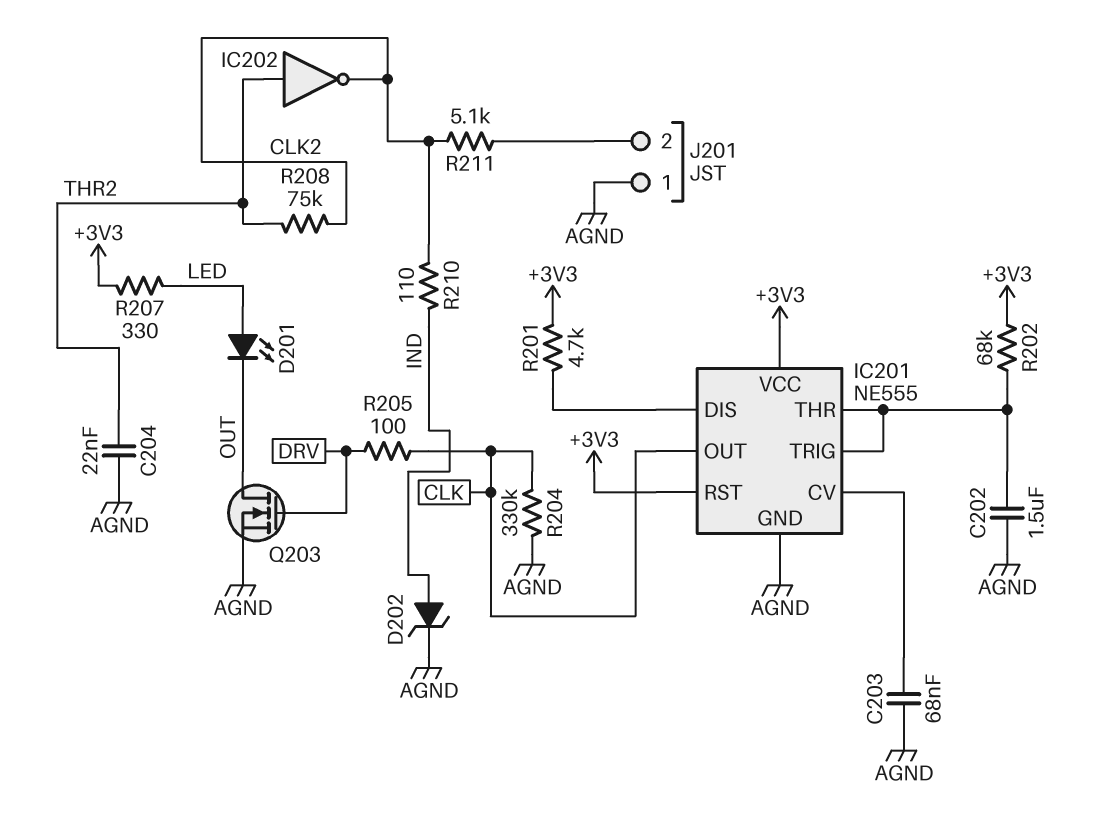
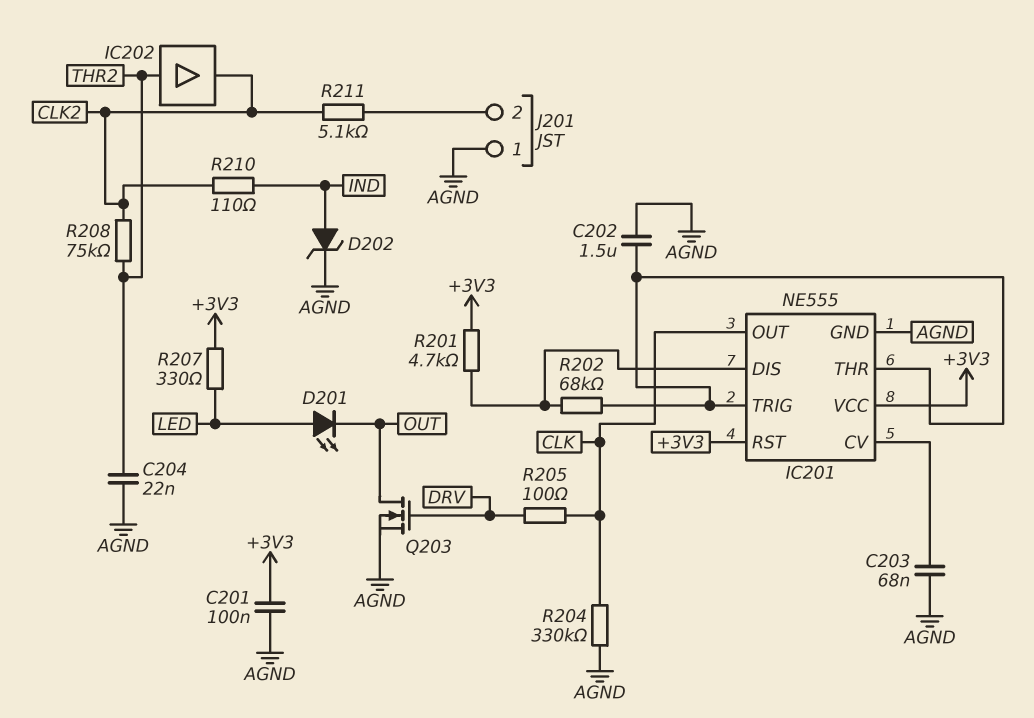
C201: none -> 100nF (+3V3, AGND)
IC202: NOT (in THR2, out CLK2) -> buffer (in THR2, out CLK2)
R202: 68k (+3V3, IC201/THR) -> 68k (IC201/DIS, IC201/THR)

